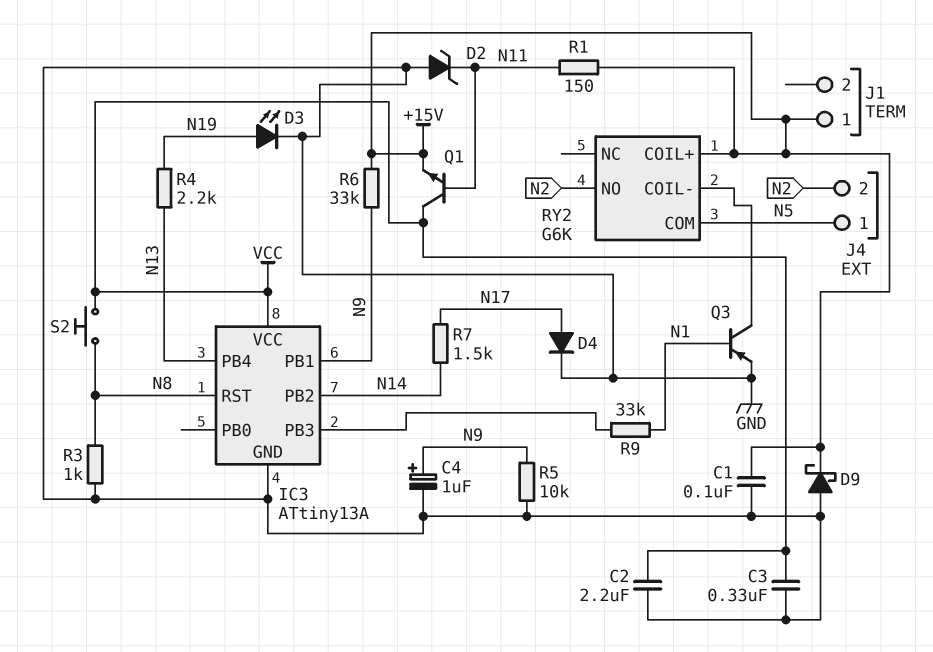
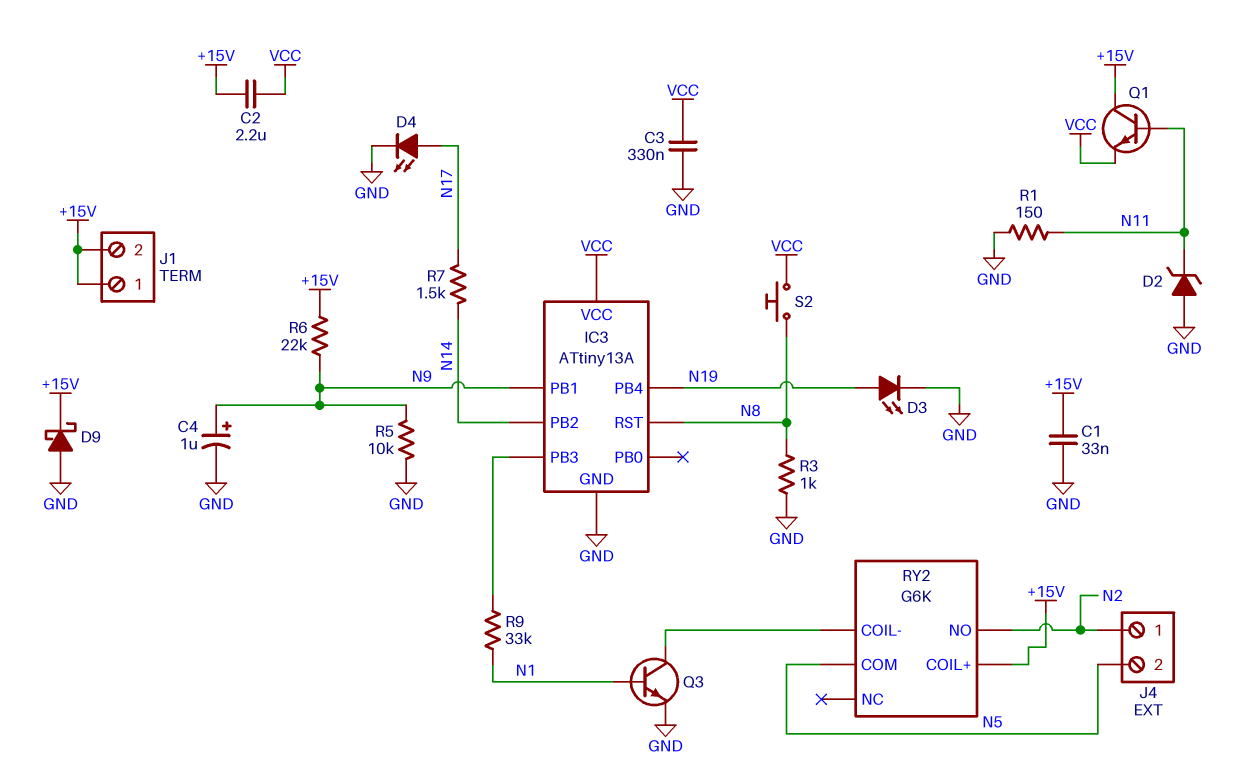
C1: 100nF (+15V, GND) -> 33nF (+15V, GND)
C2: 2.2uF (GND, VCC) -> 2.2uF (+15V, VCC)
D4: diode (A N17, K GND) -> LED (A N17, K GND)
IC3 pin PB4: N13 -> N19
J1 pin 2: none -> +15V
J4 pin 1: N5 -> N2
J4 pin 2: N2 -> N5
Q1: NPN (B N11, C VCC, E +15V) -> NPN (B N11, C +15V, E VCC)
Q3: PNP (B N1, C RY2/COIL-, E GND) -> NPN (B N1, C RY2/COIL-, E GND)
R1: 150 (+15V, N11) -> 150 (GND, N11)
R4: 2.2k (N13, N19) -> none
R6: 33k (+15V, N9) -> 22k (+15V, N9)

